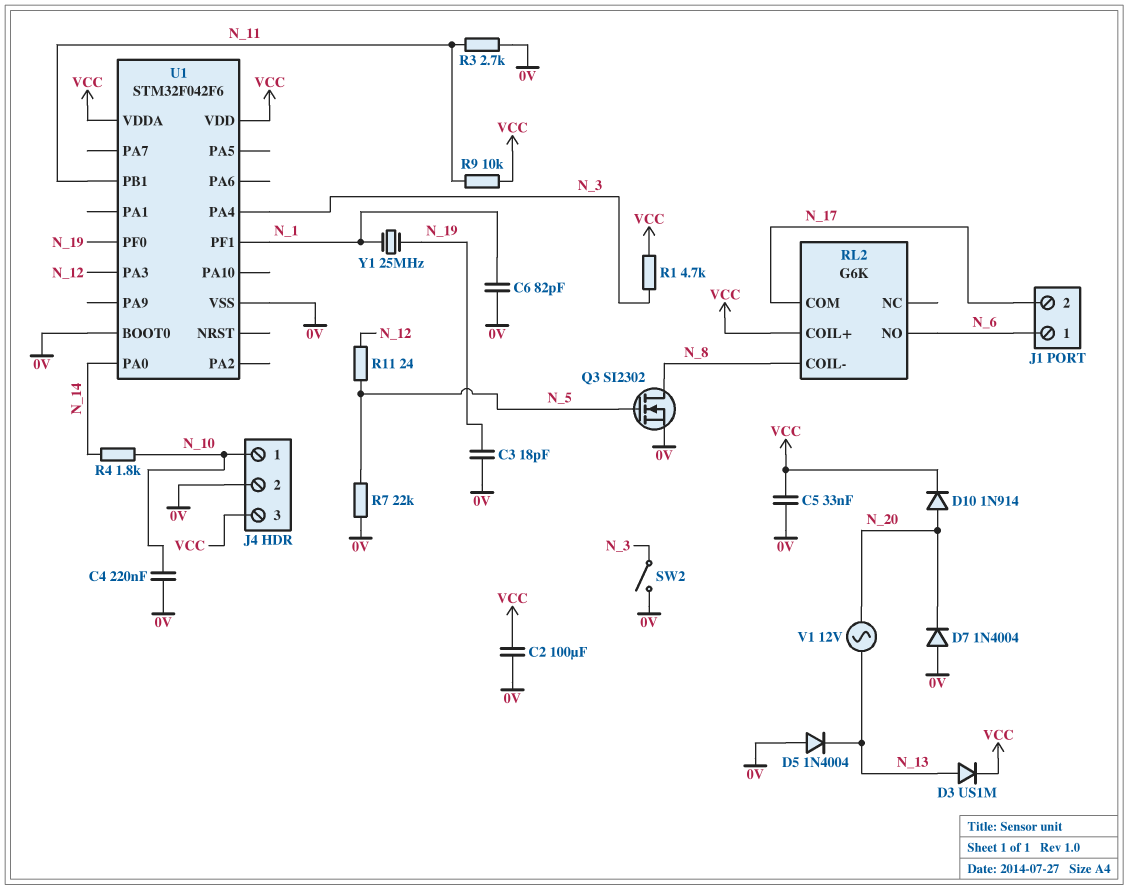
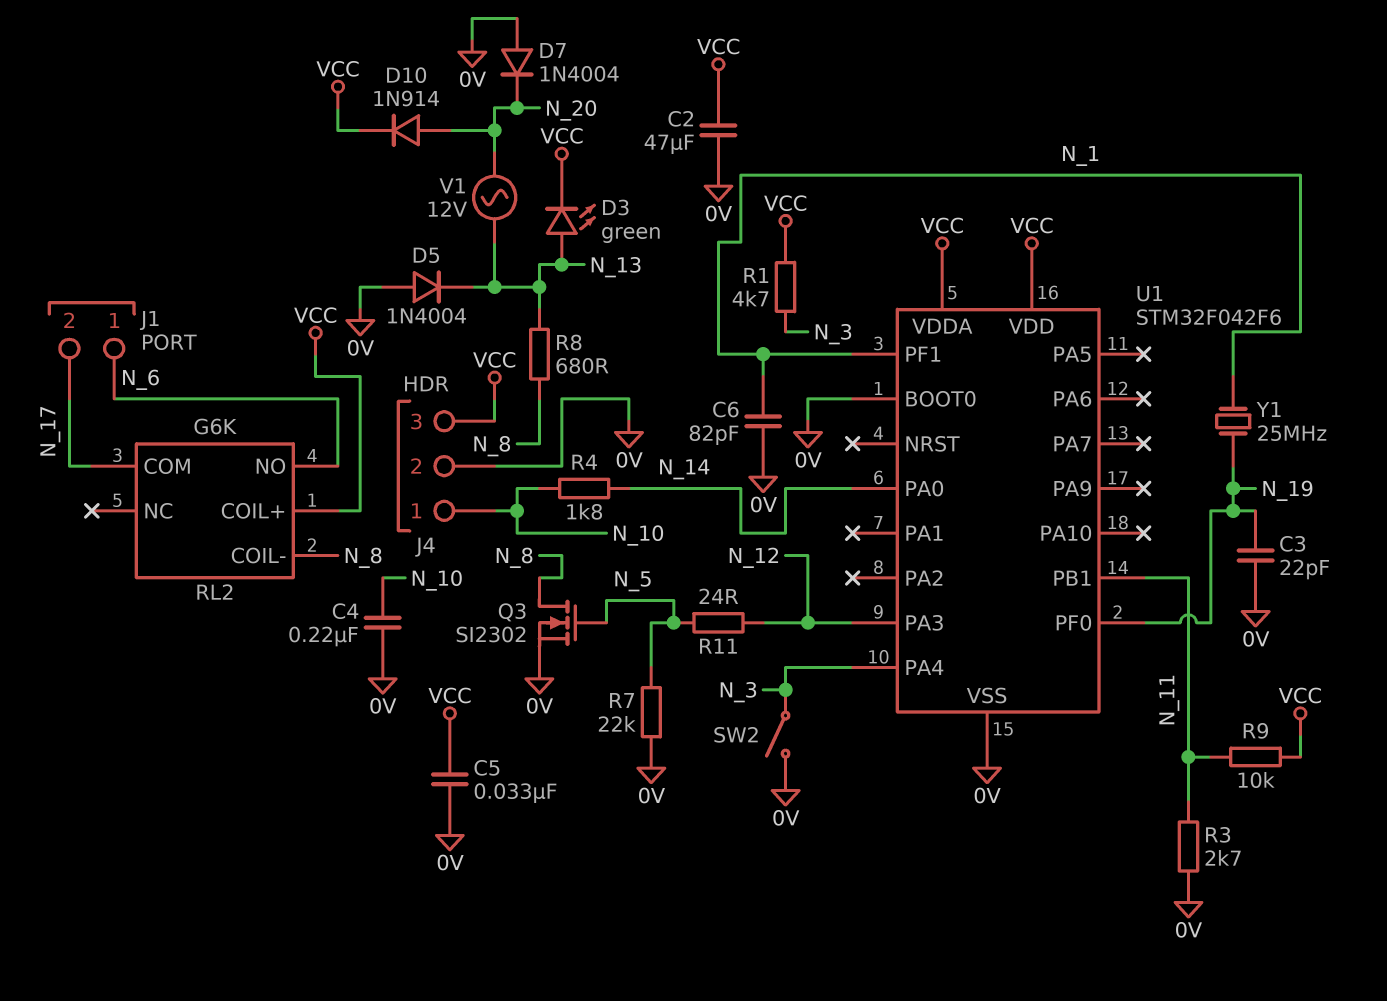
C2: 100uF (0V, VCC) -> 47uF (0V, VCC)
C3: 18pF (0V, N_19) -> 22pF (0V, N_19)
D3: diode US1M (A N_13, K VCC) -> LED green (A N_13, K VCC)
R8: none -> 680 (N_8, N_13)

